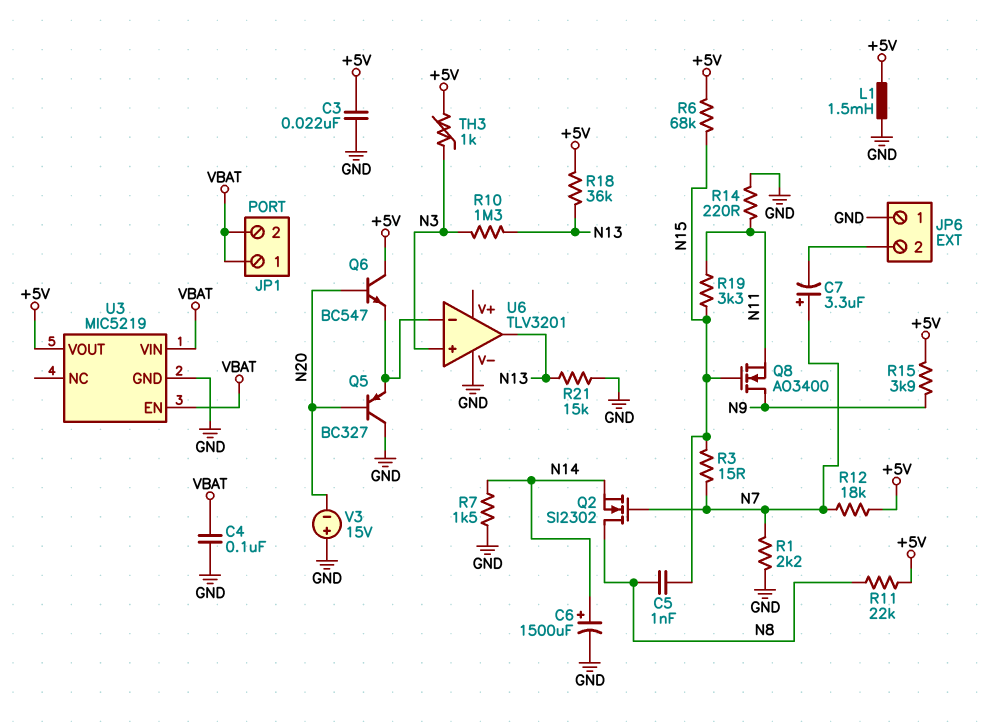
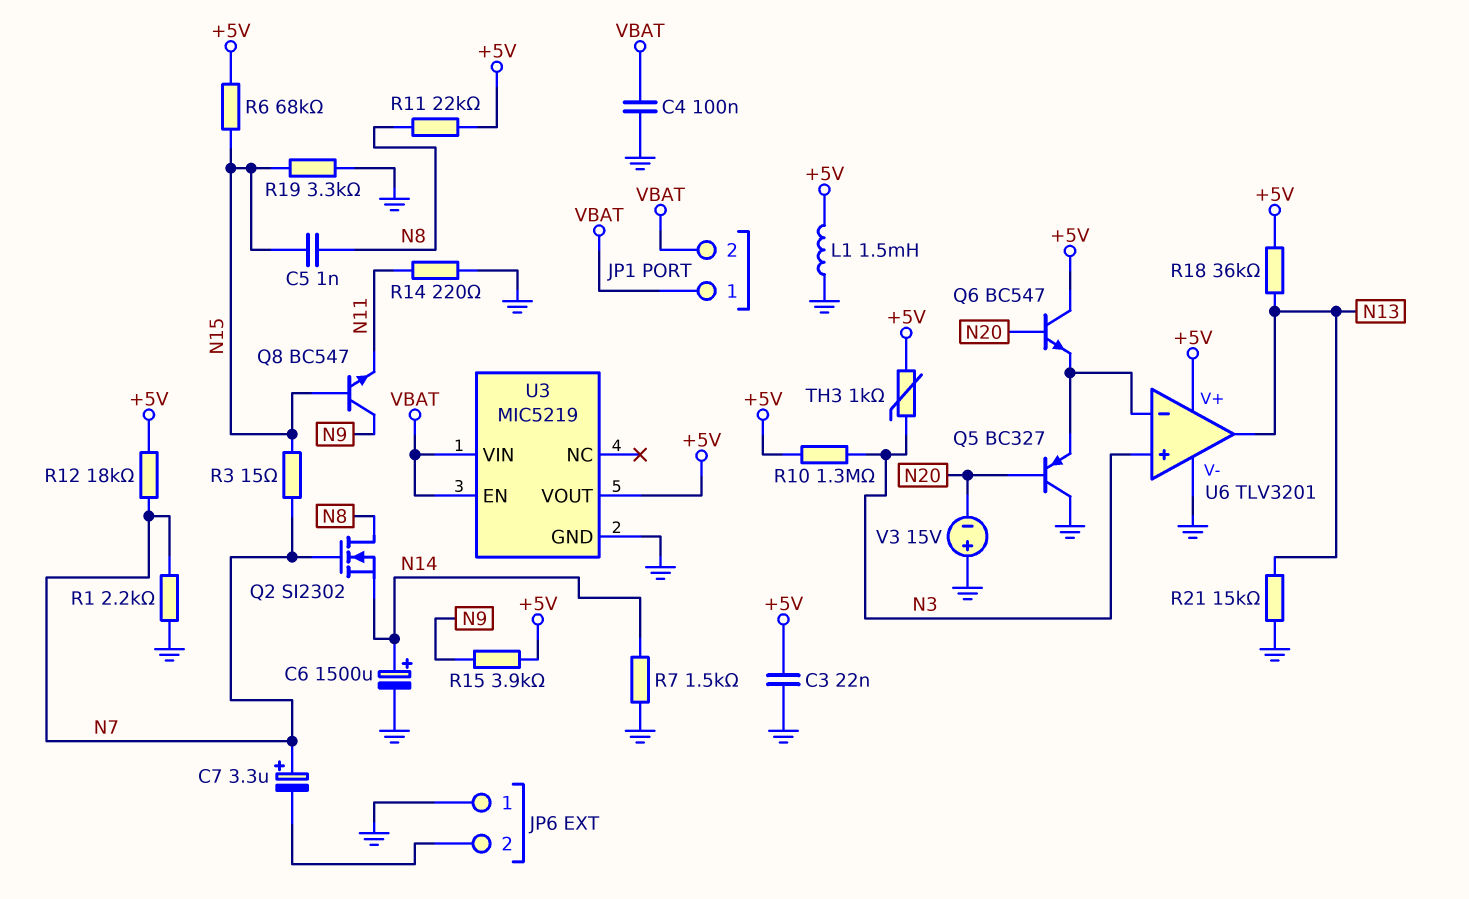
Q8: NMOS AO3400 (G N15, D N9, S N11) -> NPN BC547 (B N15, C N9, E N11)
R10: 1.3M (N3, N13) -> 1.3M (+5V, N3)
R19: 3.3k (N11, N15) -> 3.3k (GND, N15)
U6 pin V+: none -> +5V

